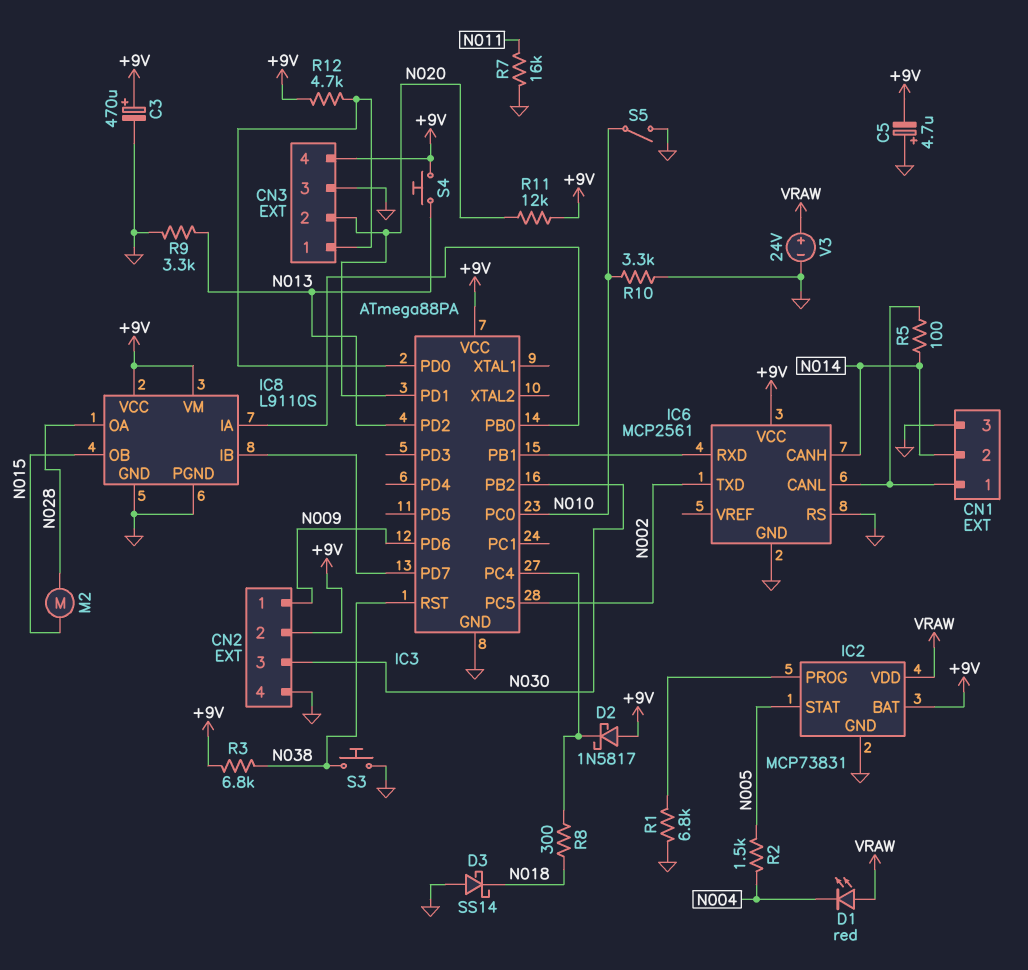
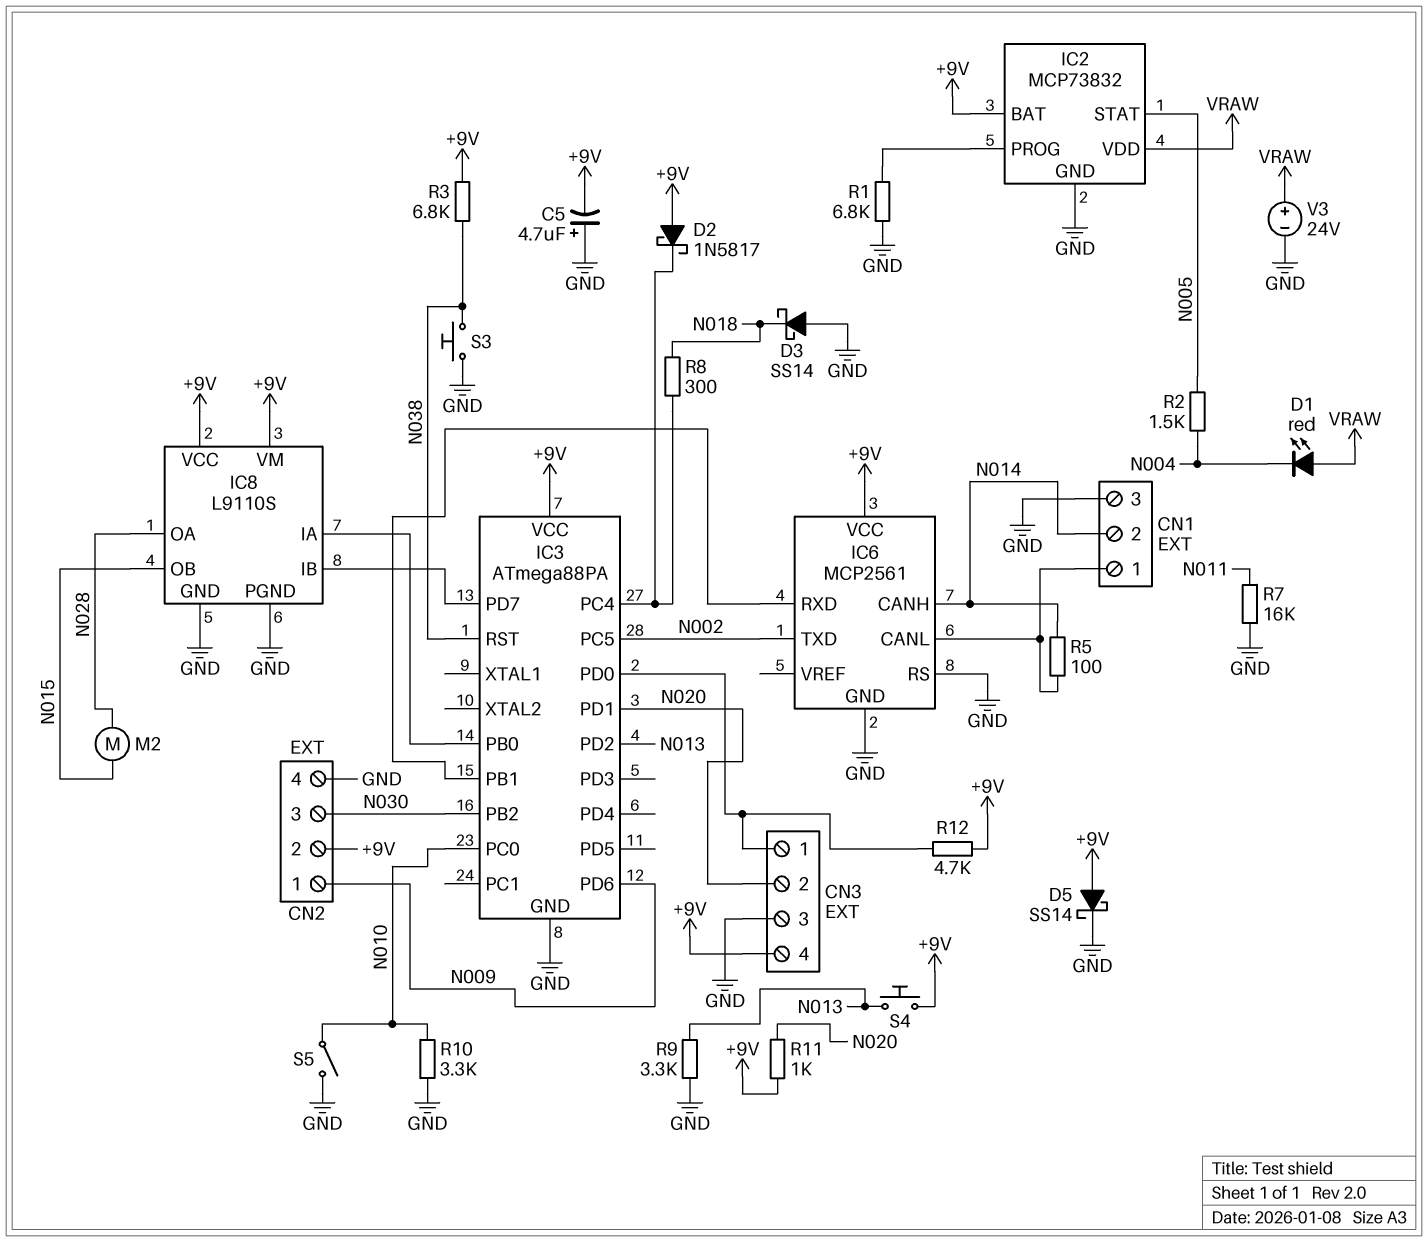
C3: 470uF (plus +9V, minus GND) -> none
D5: none -> schottky SS14 (A +9V, K GND)
IC2: MCP73831 -> MCP73832
R11: 12k (+9V, N020) -> 1k (+9V, N020)

